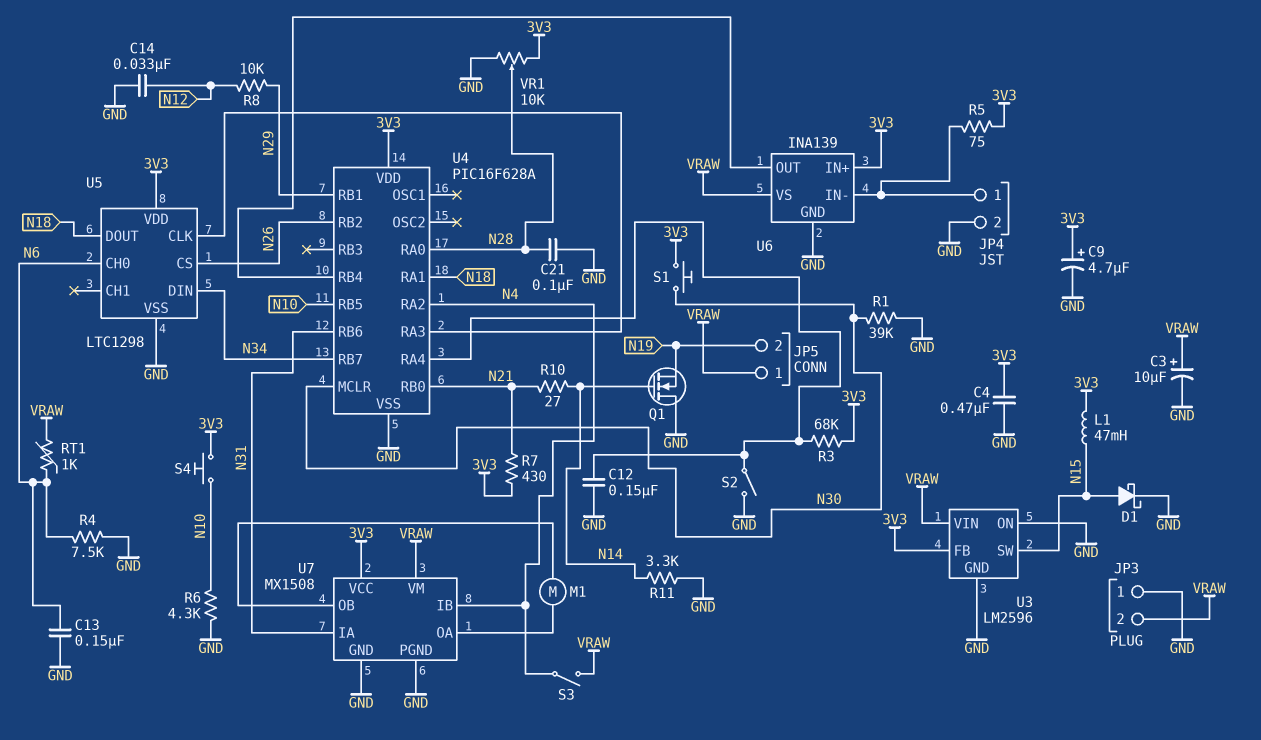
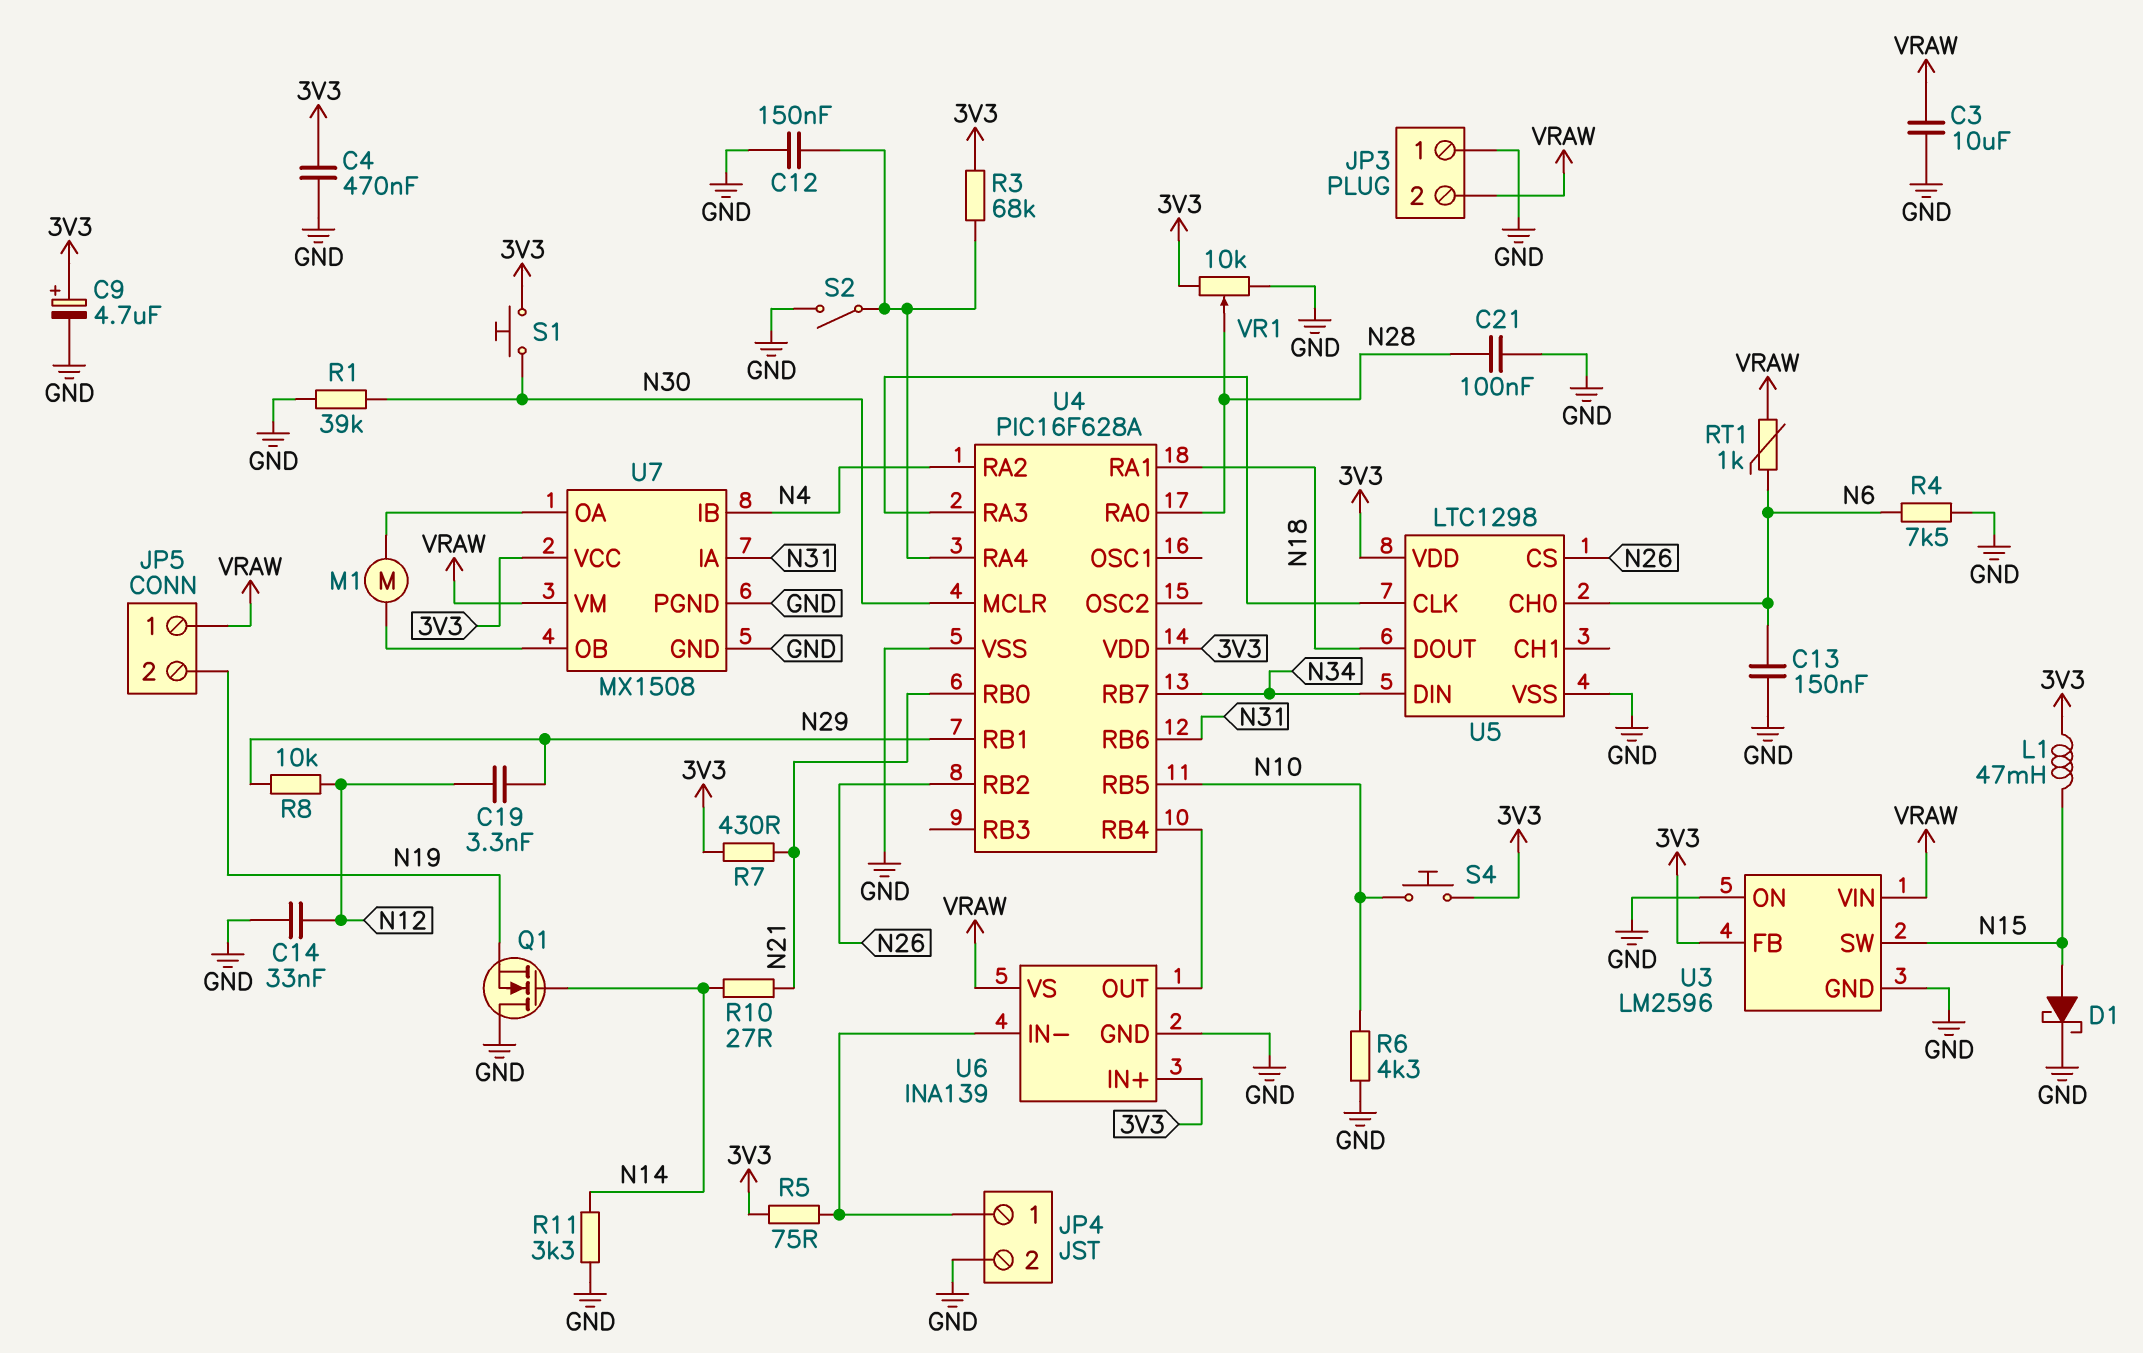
C3: 10uF (plus VRAW, minus GND) -> 10uF (GND, VRAW)
C19: none -> 3.3nF (N12, N29)
S3: switch (N4, VRAW) -> none

